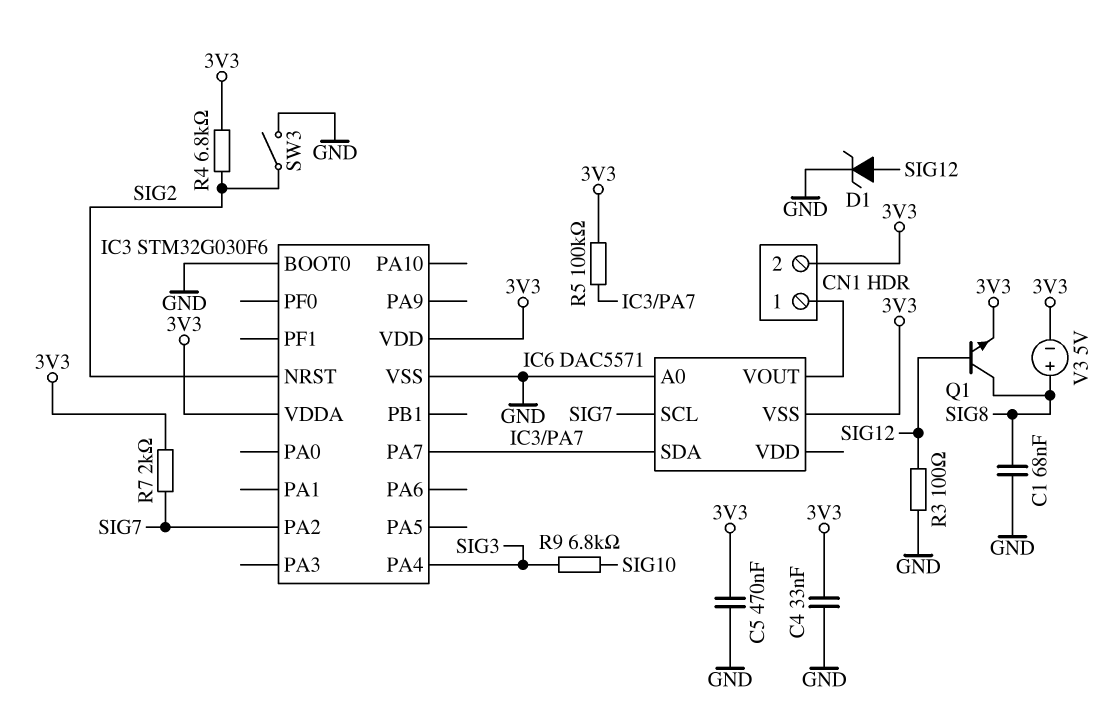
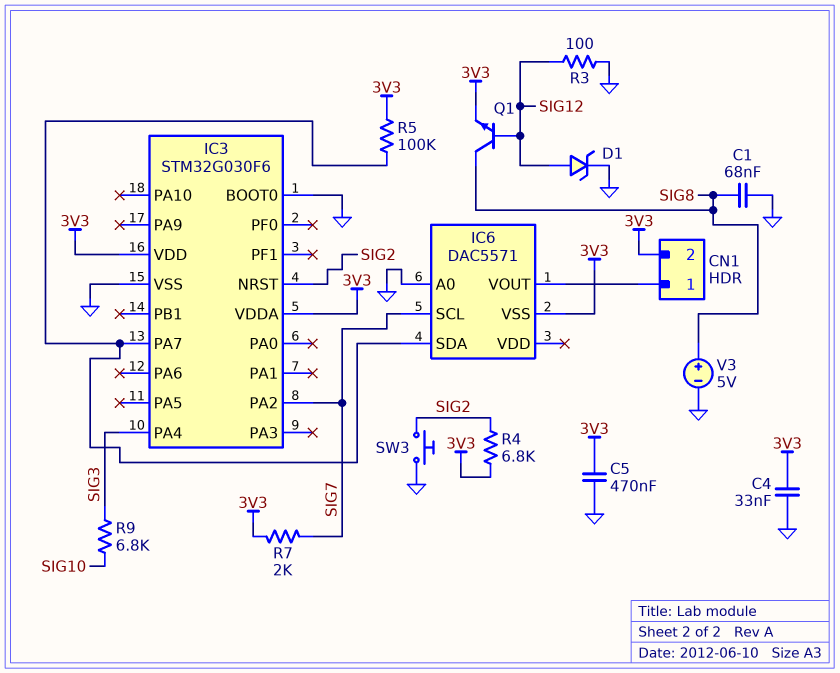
SW3: switch (GND, SIG2) -> button (GND, SIG2)
V3: 5V (plus SIG8, minus 3V3) -> 5V (plus SIG8, minus GND)

